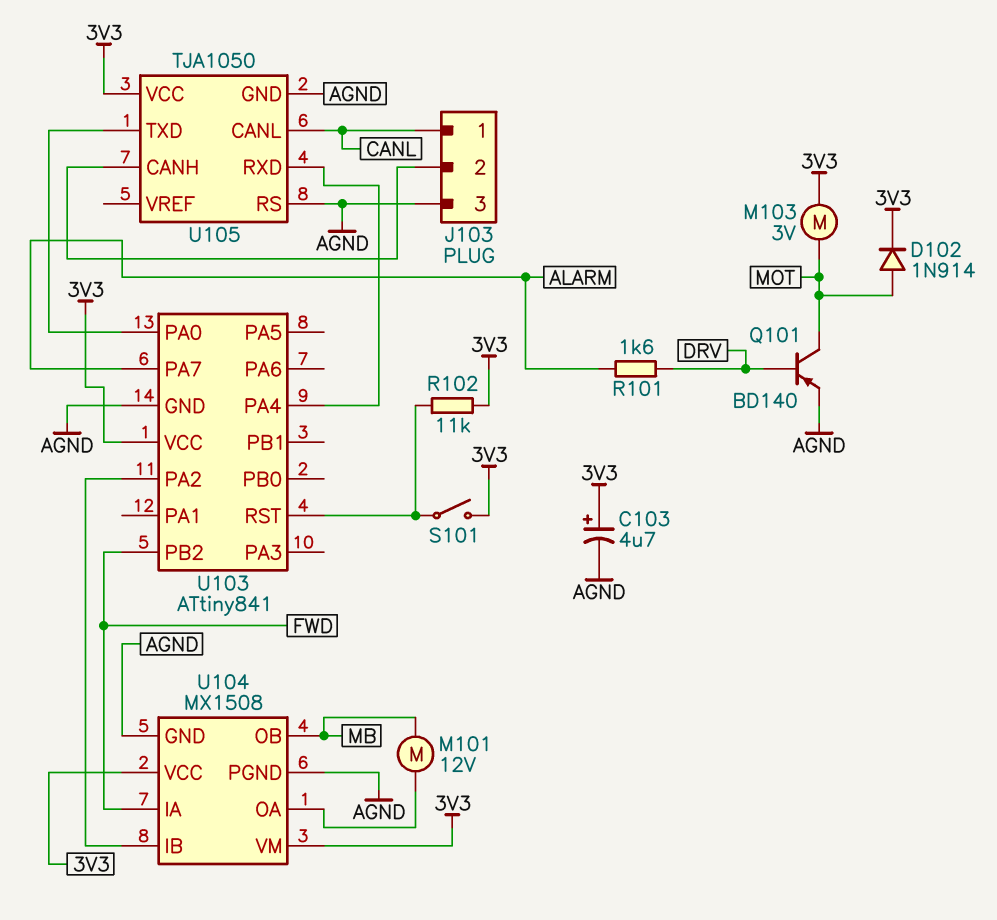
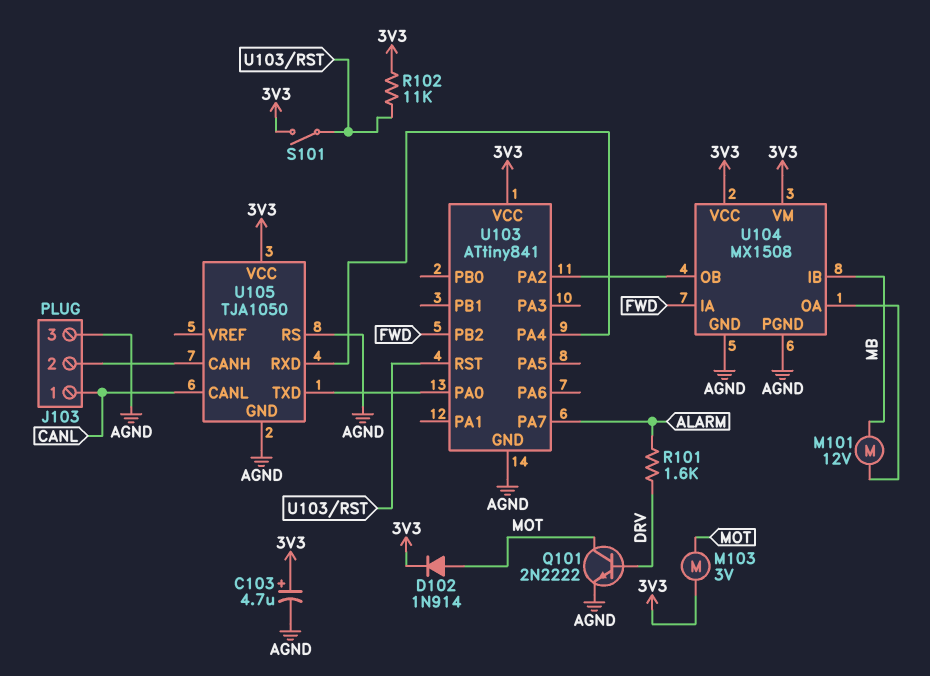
Q101: PNP BD140 (B DRV, C MOT, E AGND) -> NPN 2N2222 (B DRV, C MOT, E AGND)
U104 pin IB: U103/PA2 -> MB
U104 pin OB: MB -> U103/PA2

